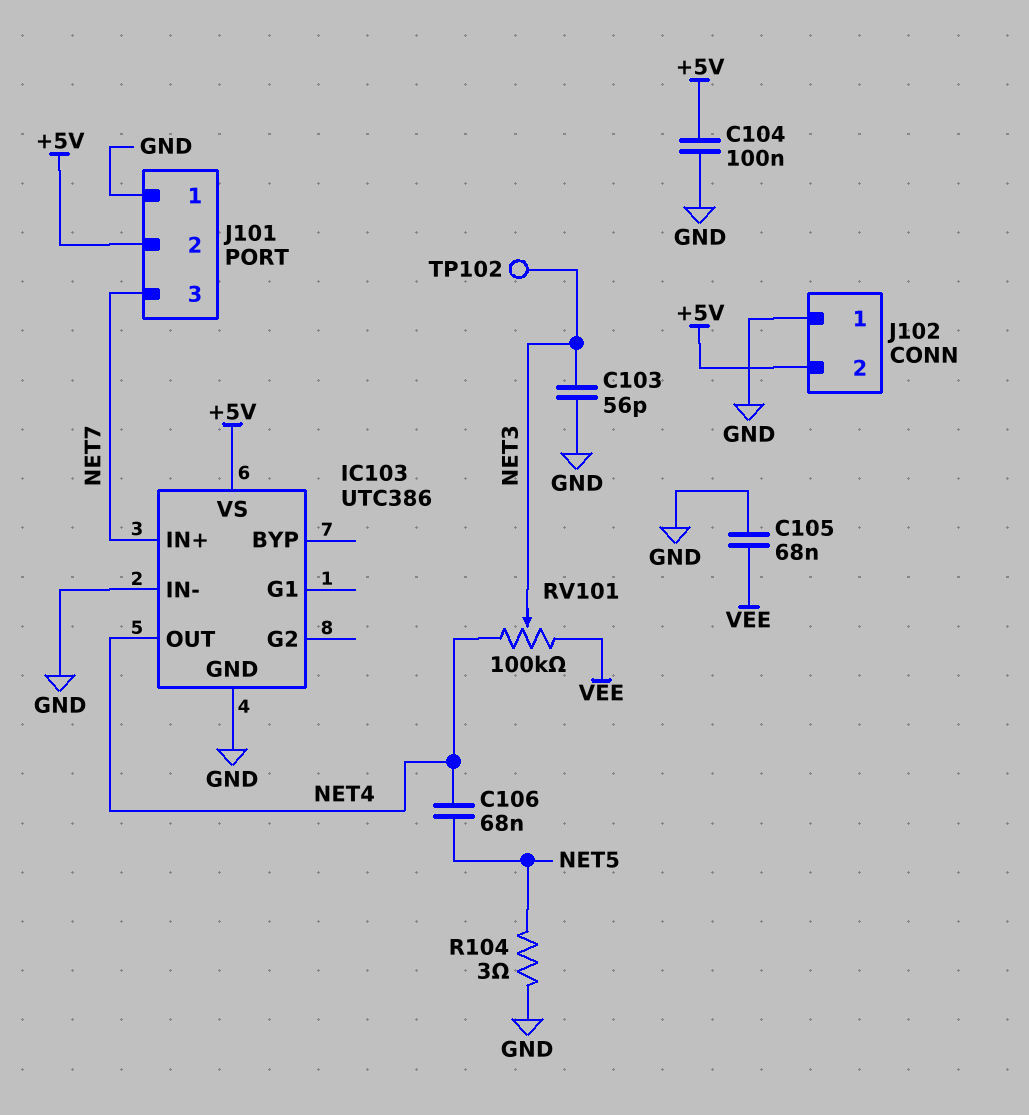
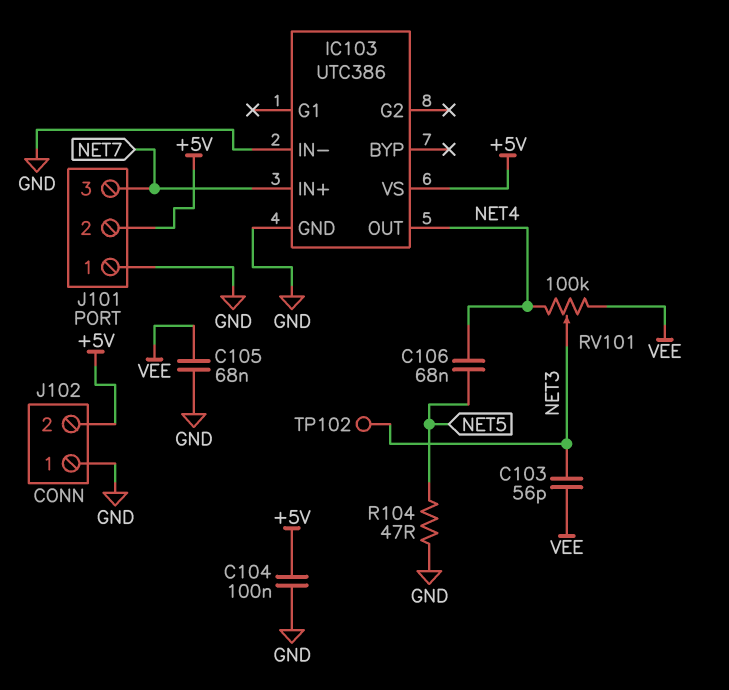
C103: 56pF (GND, NET3) -> 56pF (NET3, VEE)
R104: 3 (GND, NET5) -> 47 (GND, NET5)

